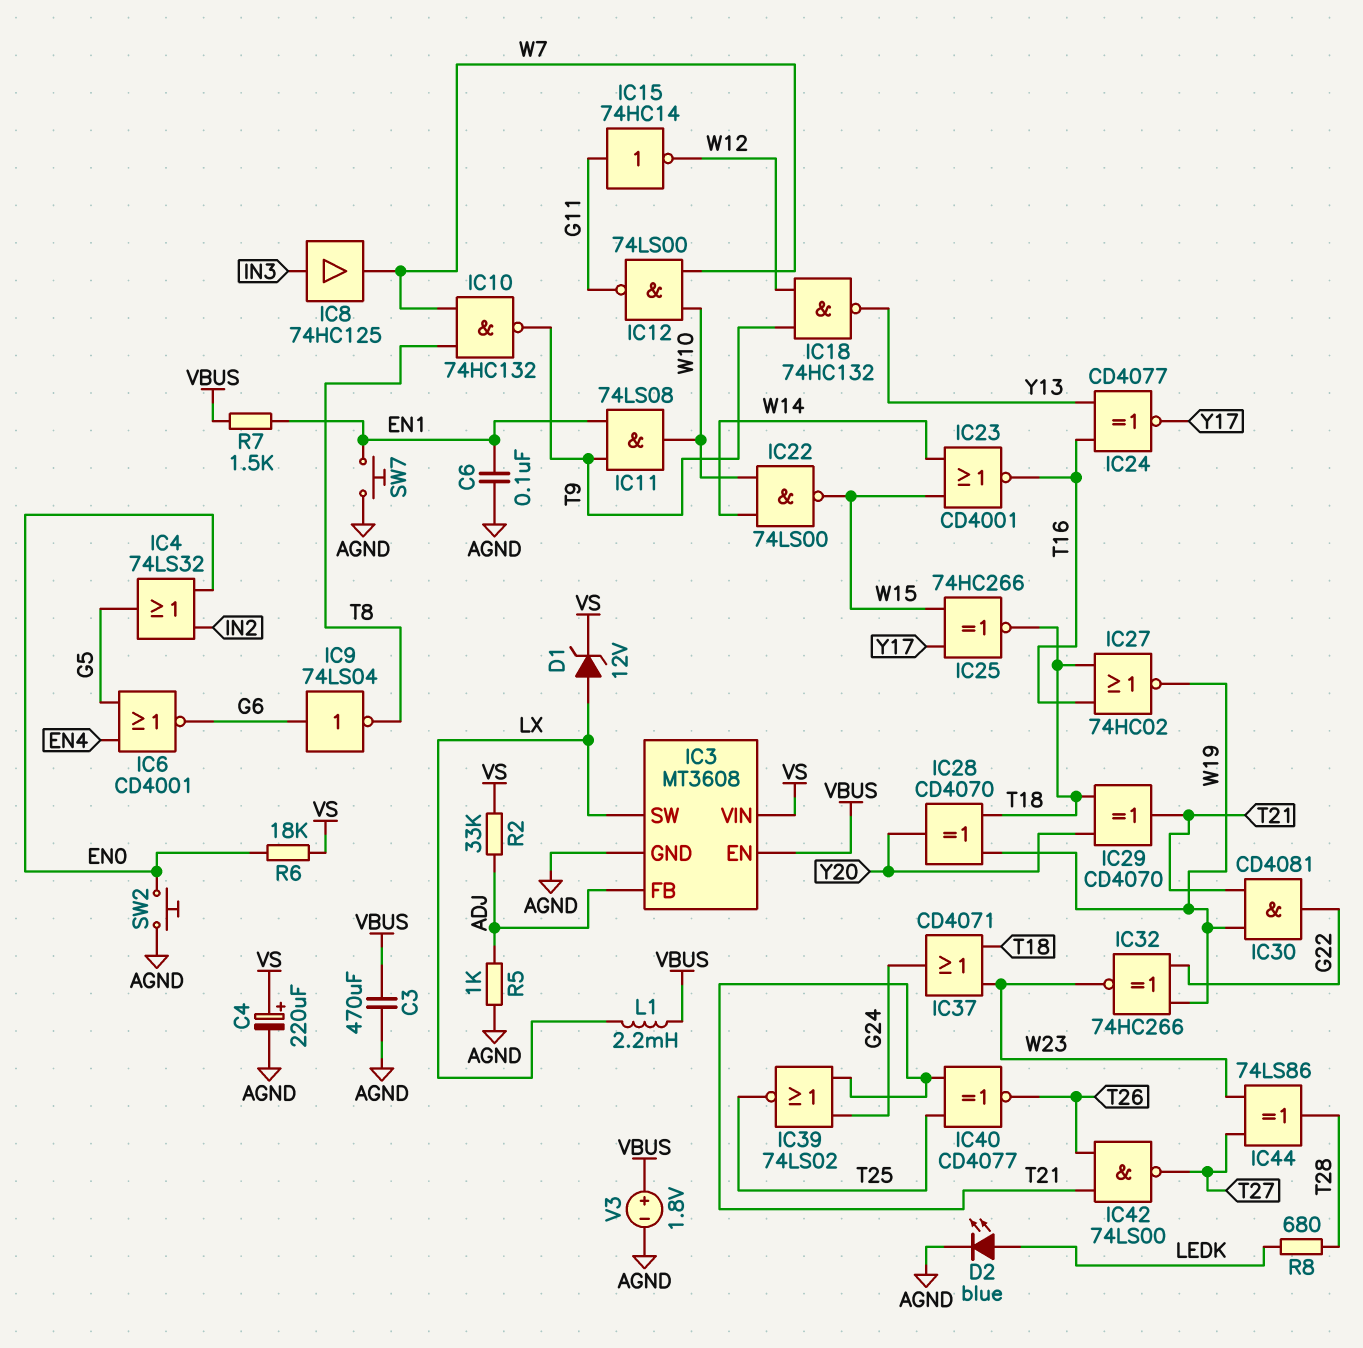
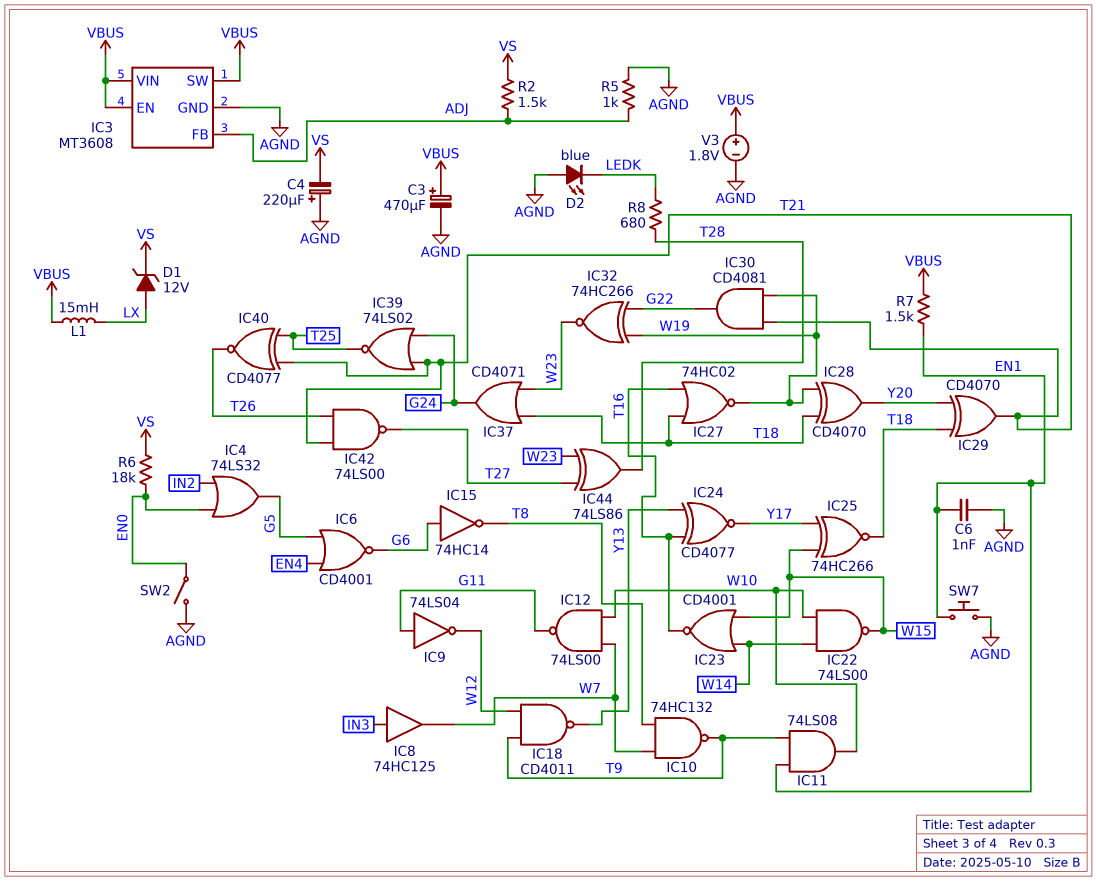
C3: 470uF (AGND, VBUS) -> 470uF (plus VBUS, minus AGND)
C4: 220uF (plus VS, minus AGND) -> 220uF (plus AGND, minus VS)
C6: 100nF (AGND, EN1) -> 1nF (AGND, EN1)
D2: LED blue (A LEDK, K AGND) -> LED blue (A AGND, K LEDK)
IC3 pin SW: LX -> VBUS
IC3 pin VIN: VS -> VBUS
IC9: NOT 74LS04 (in G6, out T8) -> NOT 74LS04 (in G11, out W12)
IC15: NOT 74HC14 (in G11, out W12) -> NOT 74HC14 (in G6, out T8)
IC18: NAND 74HC132 (in T9, in W12, out Y13) -> NAND CD4011 (in T9, in W12, out Y13)
L1: 2.2mH (LX, VBUS) -> 15mH (LX, VBUS)
R2: 33k (ADJ, VS) -> 1.5k (ADJ, VS)
SW2: button (AGND, EN0) -> switch (AGND, EN0)

